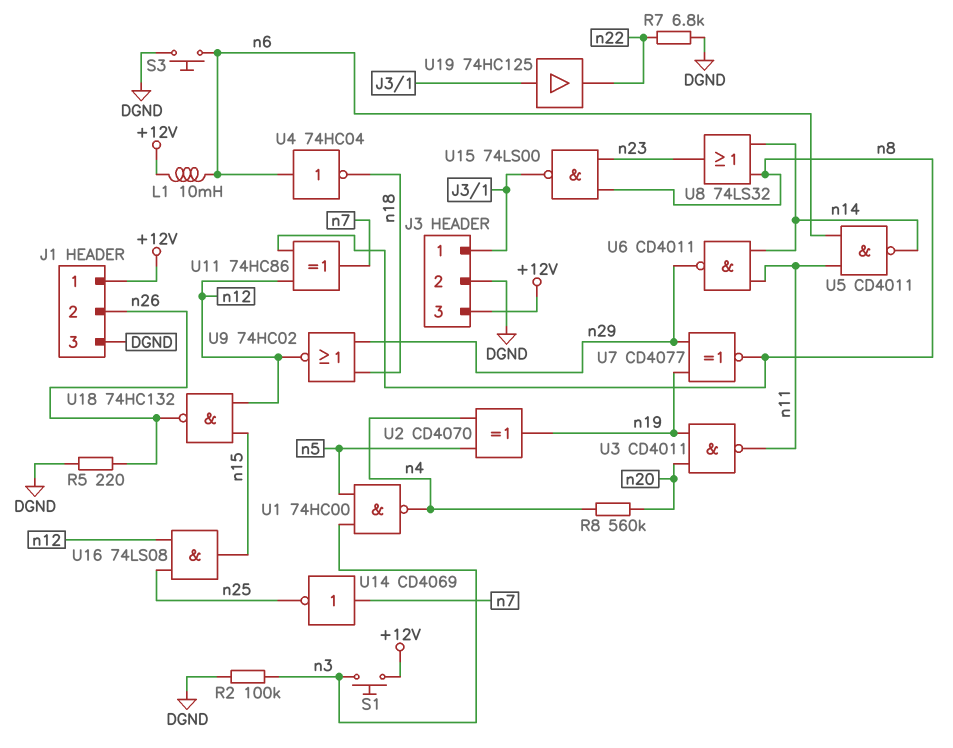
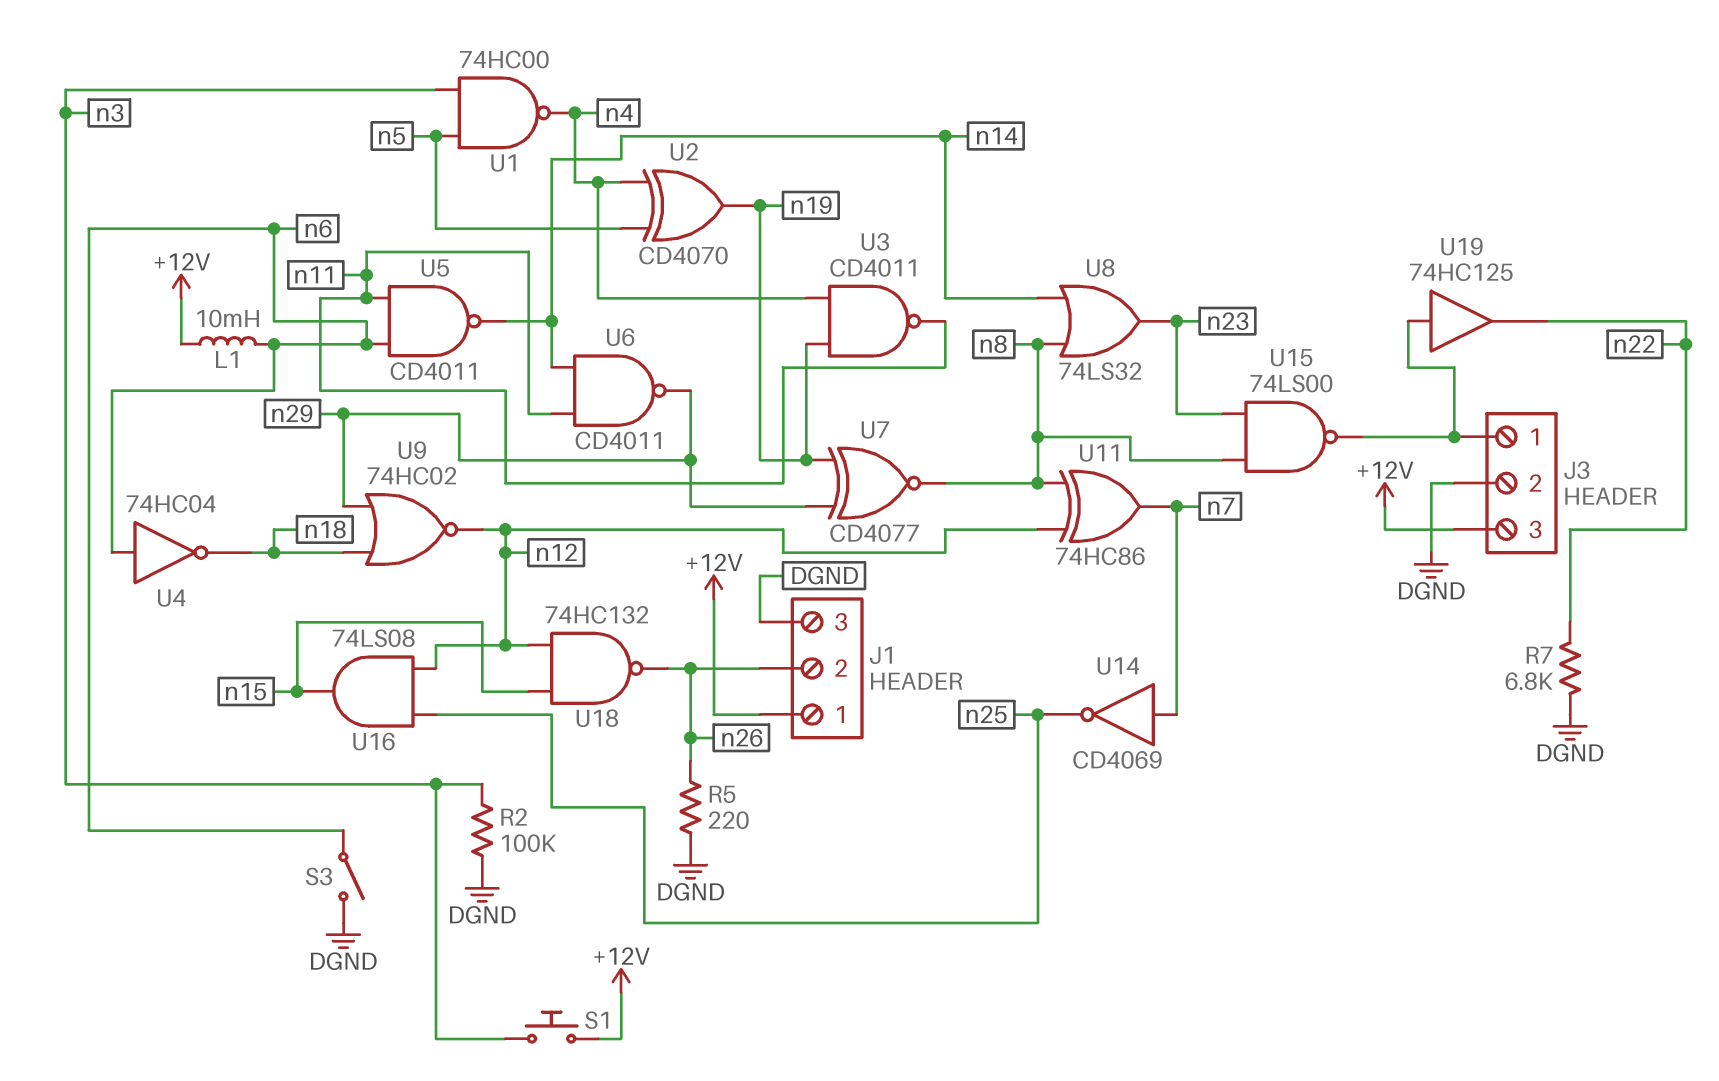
R8: 560k (n4, n20) -> none
S3: button (DGND, n6) -> switch (DGND, n6)
U3: NAND CD4011 (in n19, in n20, out n11) -> NAND CD4011 (in n4, in n19, out n11)

